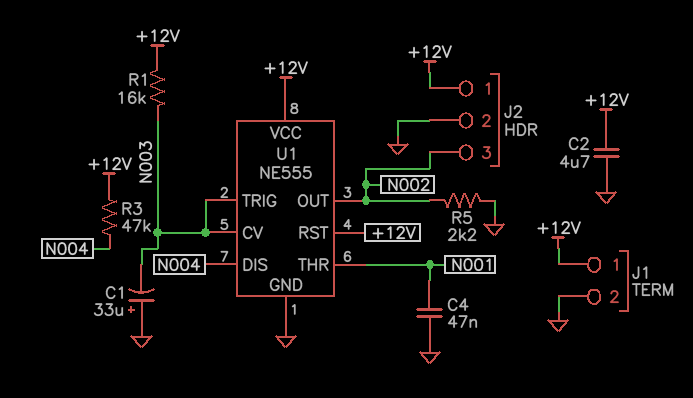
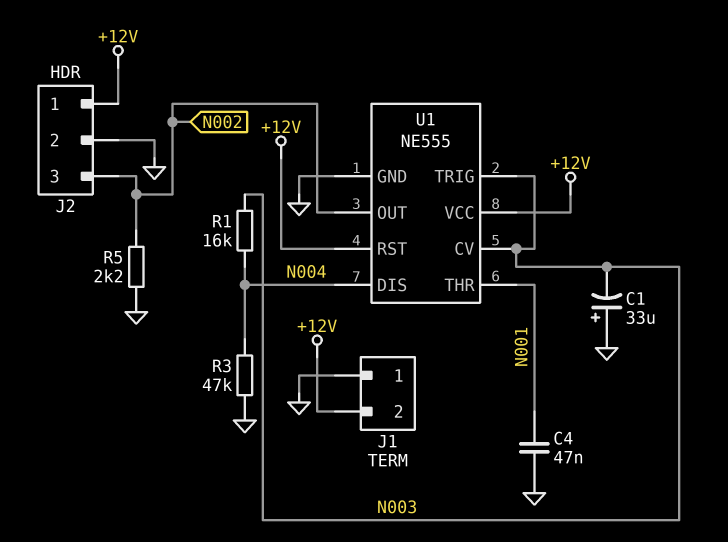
C2: 4.7uF (+12V, GND) -> none
J1 pin 1: +12V -> GND
J1 pin 2: GND -> +12V
R1: 16k (+12V, N003) -> 16k (N003, N004)
R3: 47k (+12V, N004) -> 47k (GND, N004)

